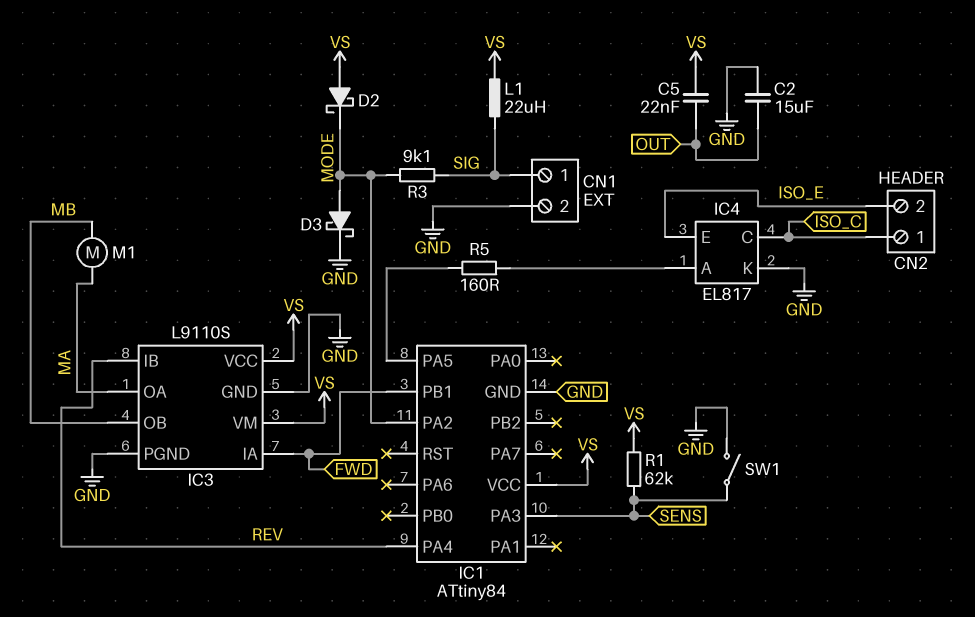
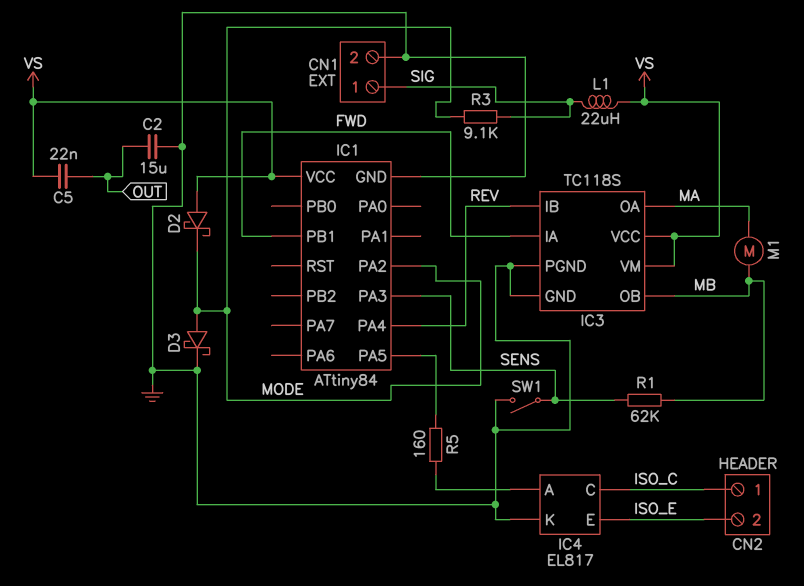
IC3: L9110S -> TC118S
R1: 62k (SENS, VS) -> 62k (MB, SENS)

